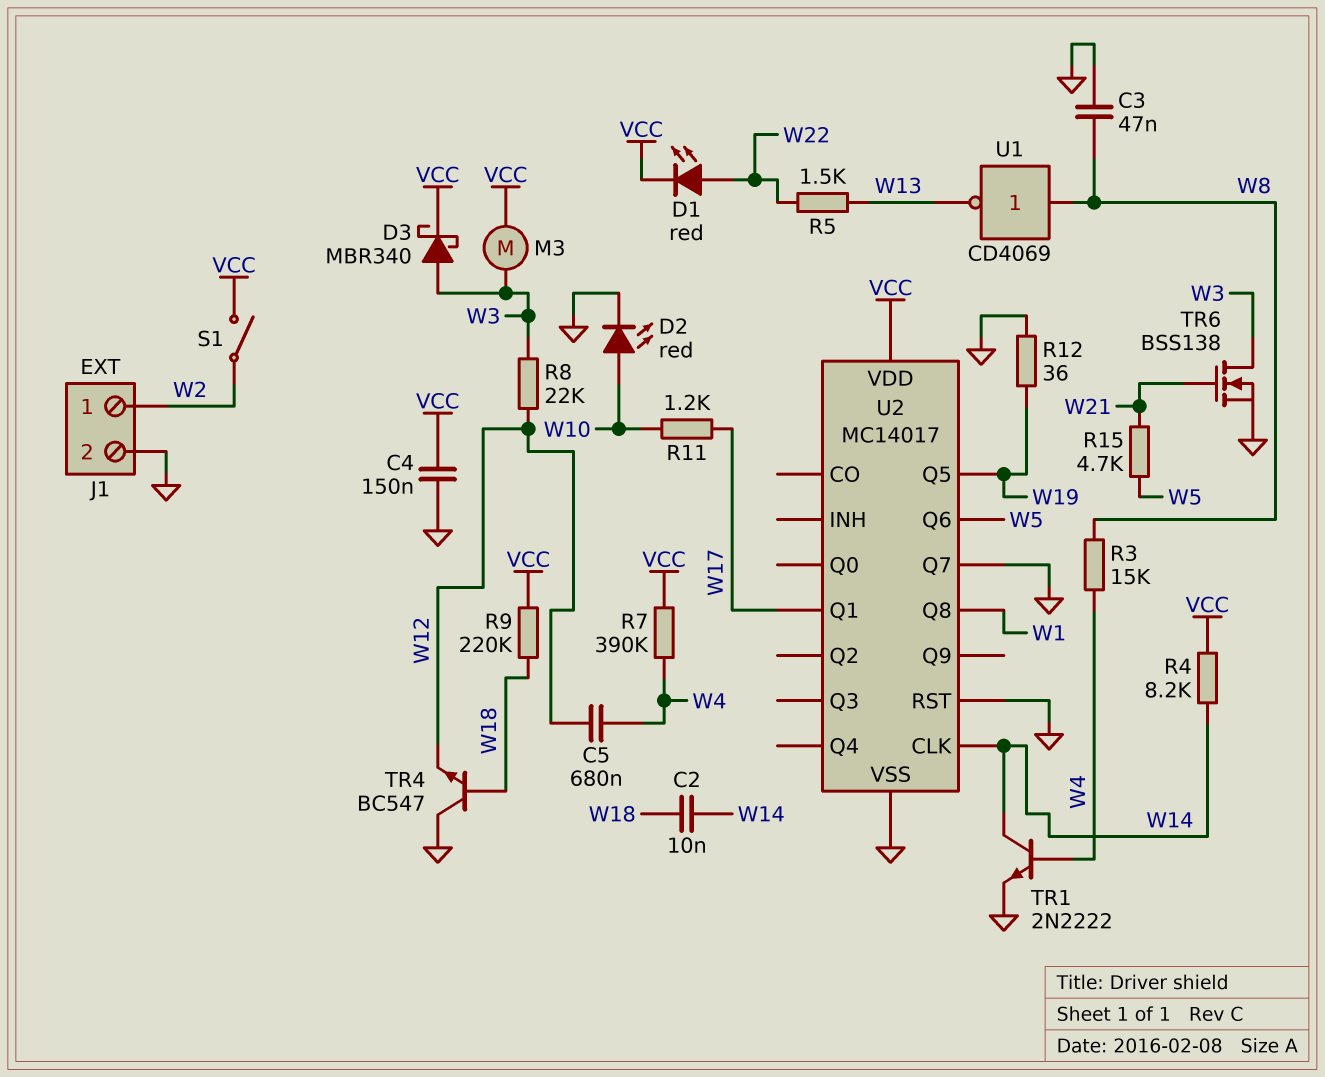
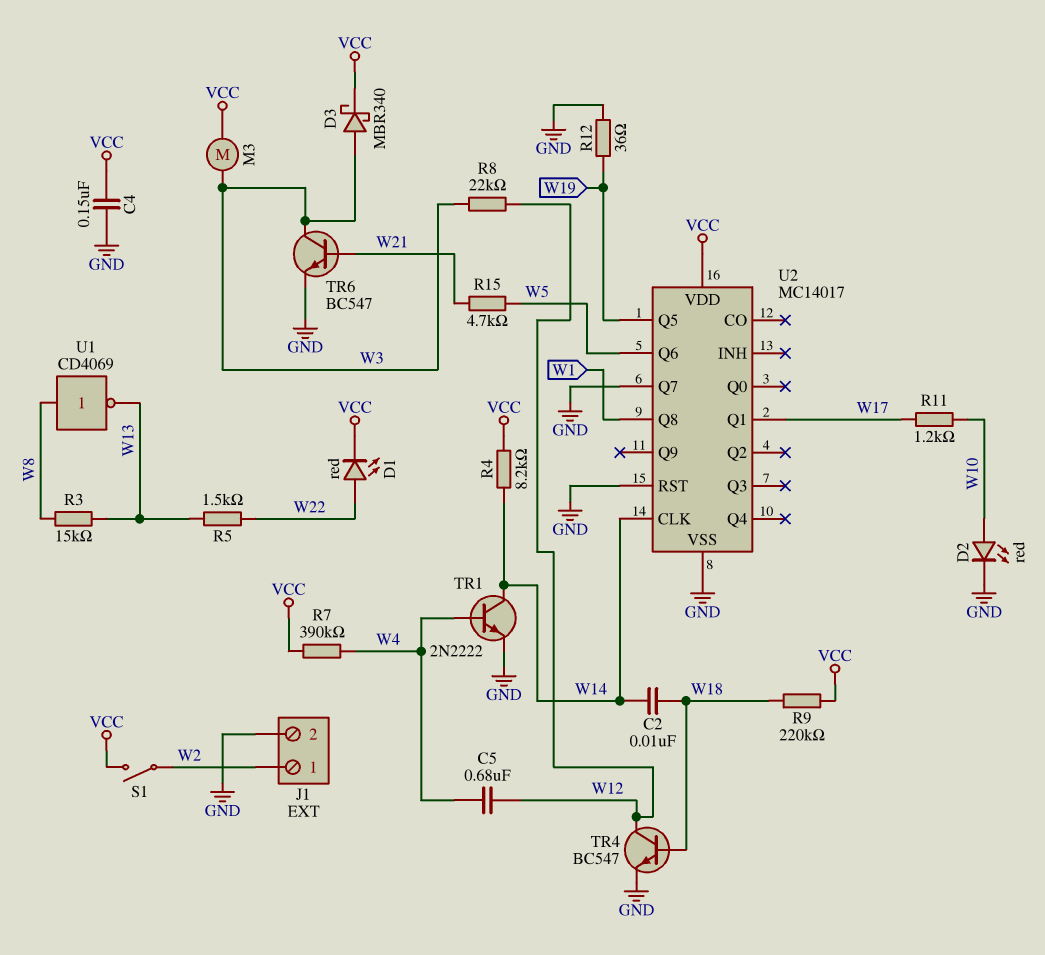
C3: 47nF (GND, W8) -> none
R3: 15k (W4, W8) -> 15k (W8, W13)
TR4: NPN BC547 (B W18, C GND, E W12) -> NPN BC547 (B W18, C W12, E GND)
TR6: NMOS BSS138 (G W21, D W3, S GND) -> NPN BC547 (B W21, C W3, E GND)

